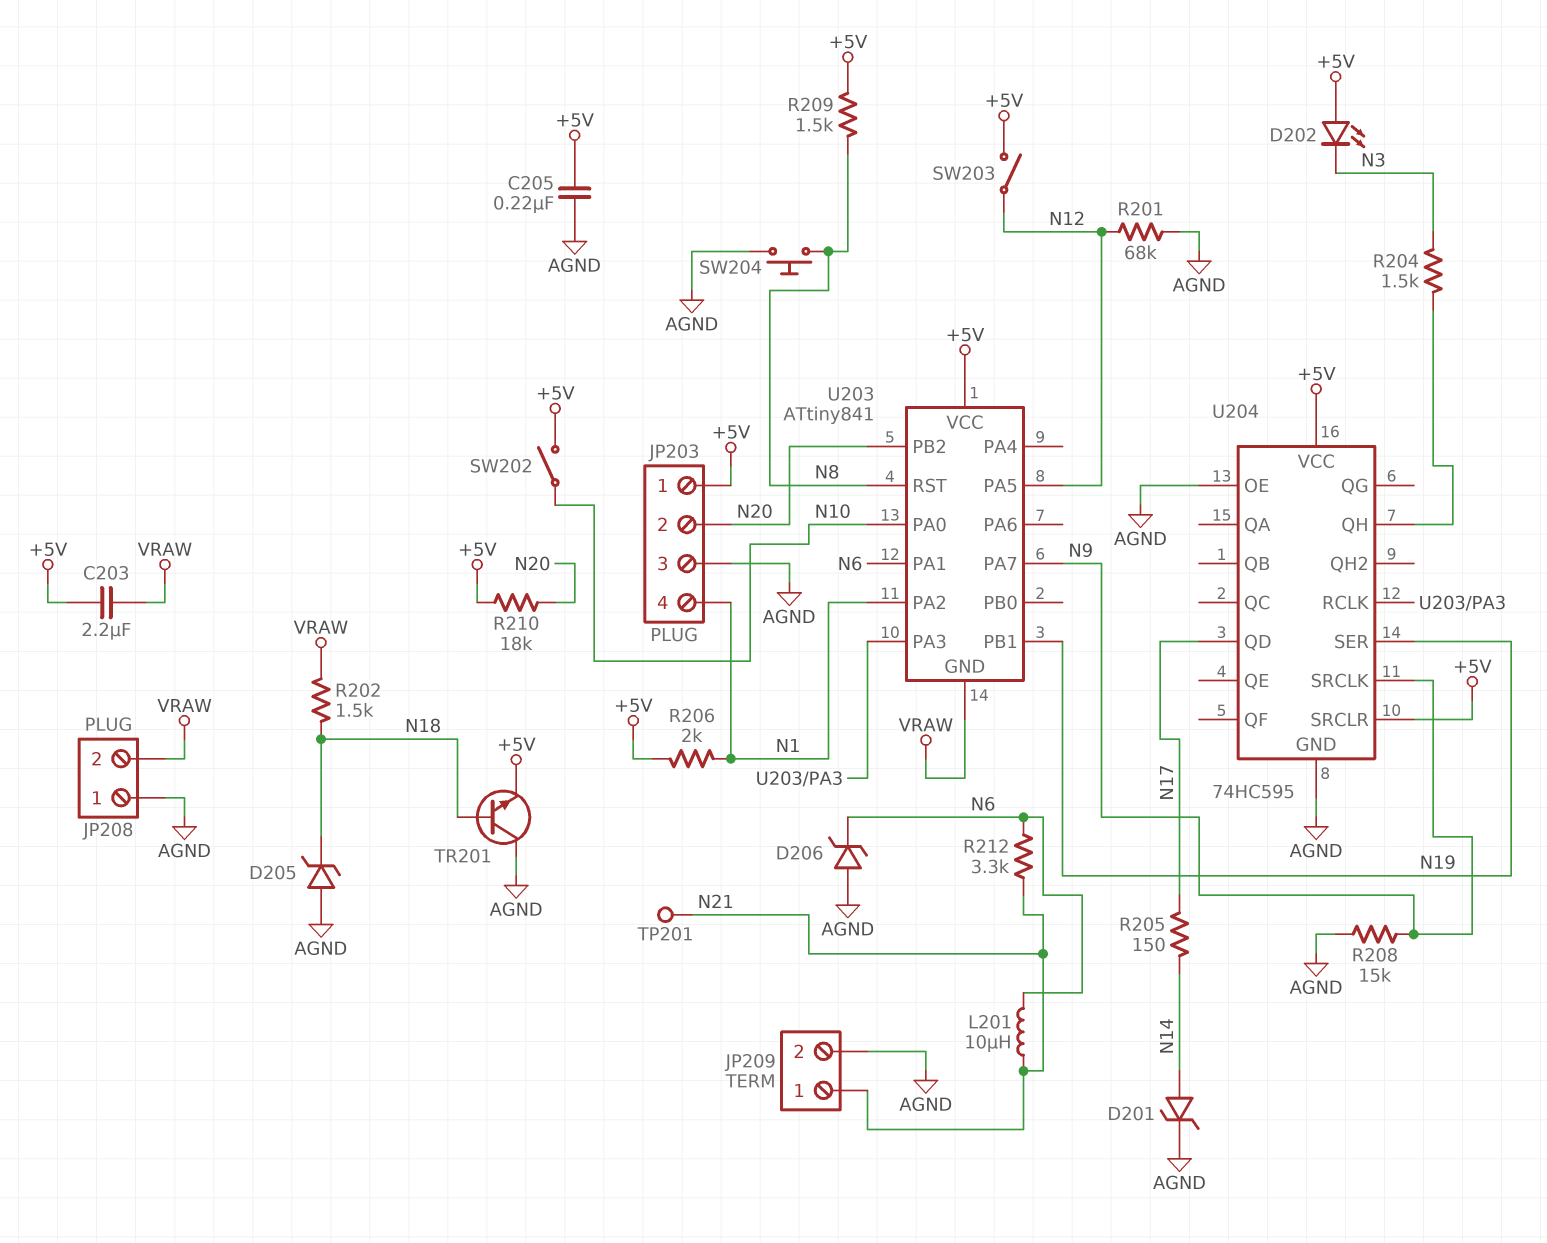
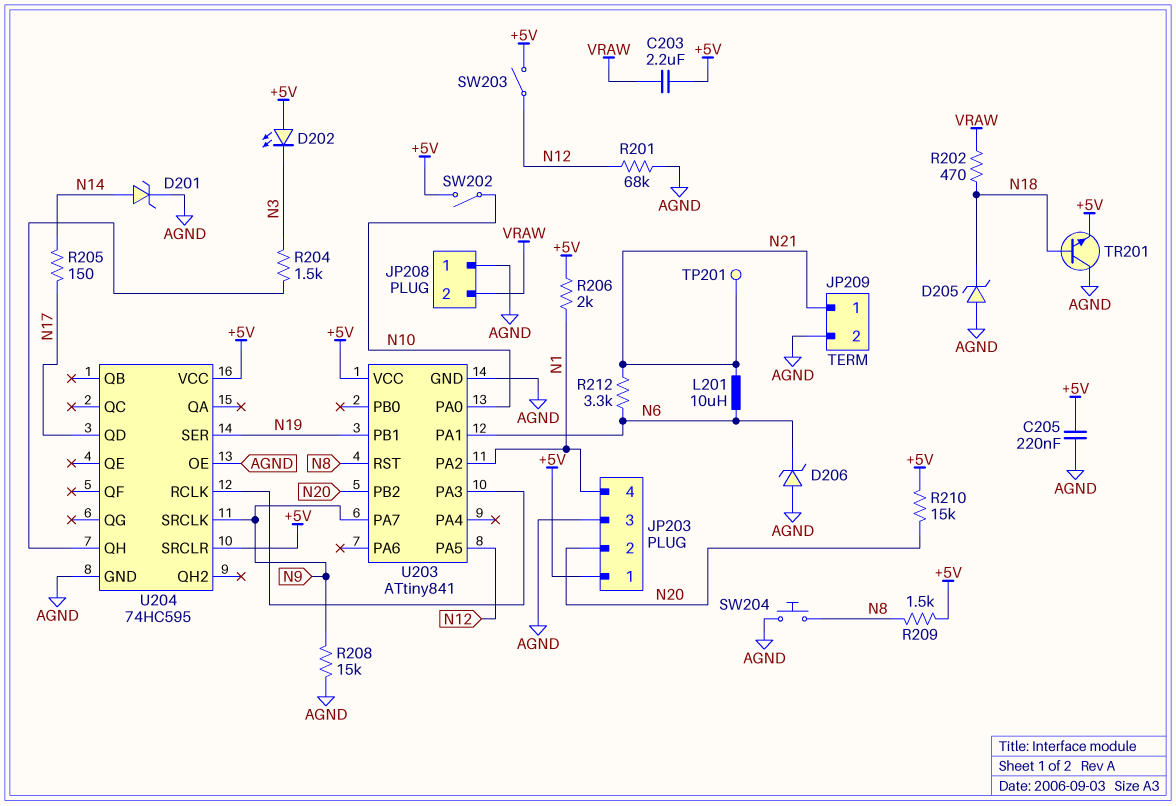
R202: 1.5k (N18, VRAW) -> 470 (N18, VRAW)
R210: 18k (+5V, N20) -> 15k (+5V, N20)
U203 pin GND: VRAW -> AGND

